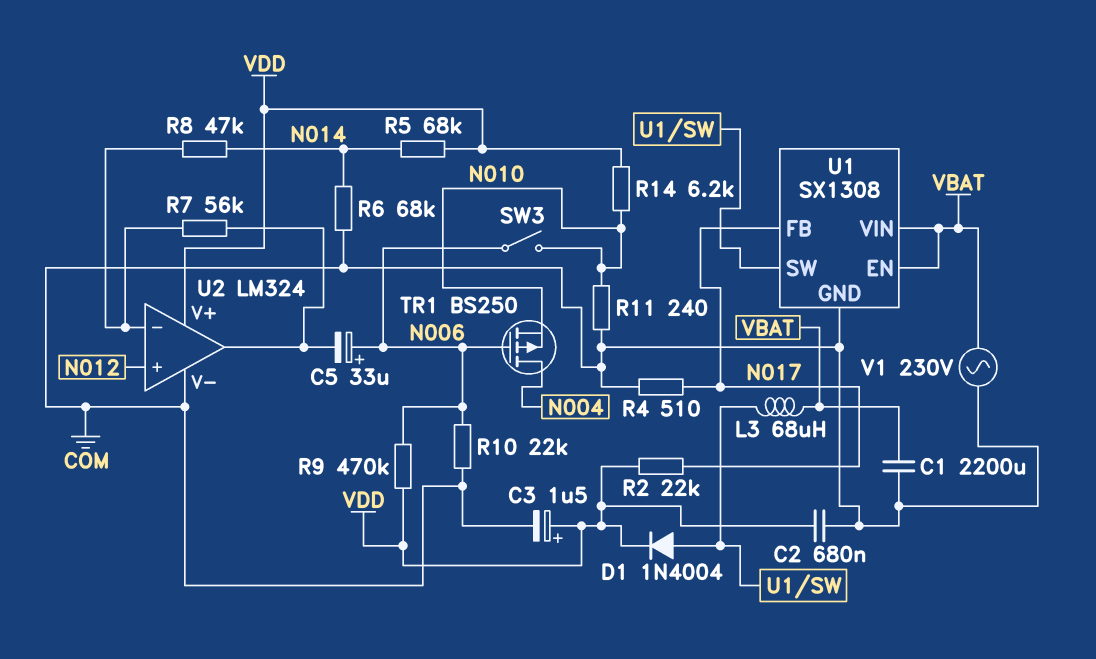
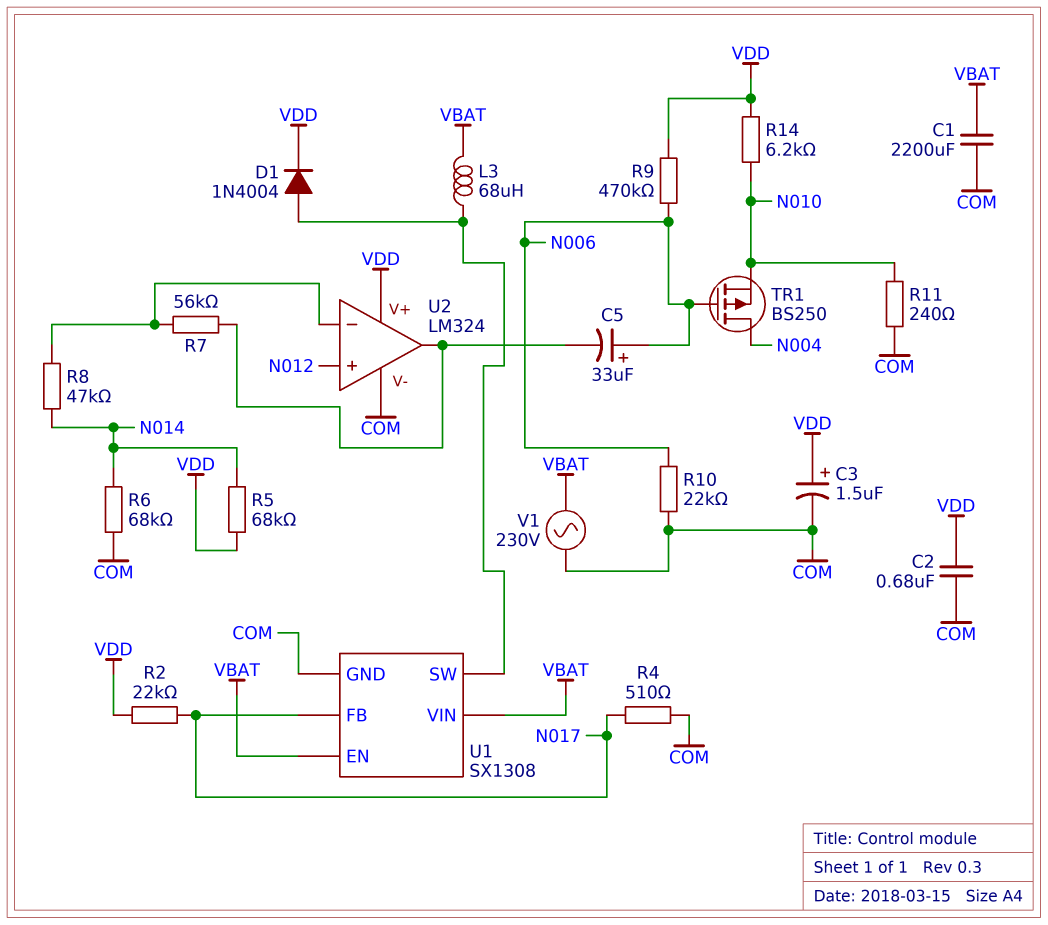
SW3: switch (N006, N010) -> none

